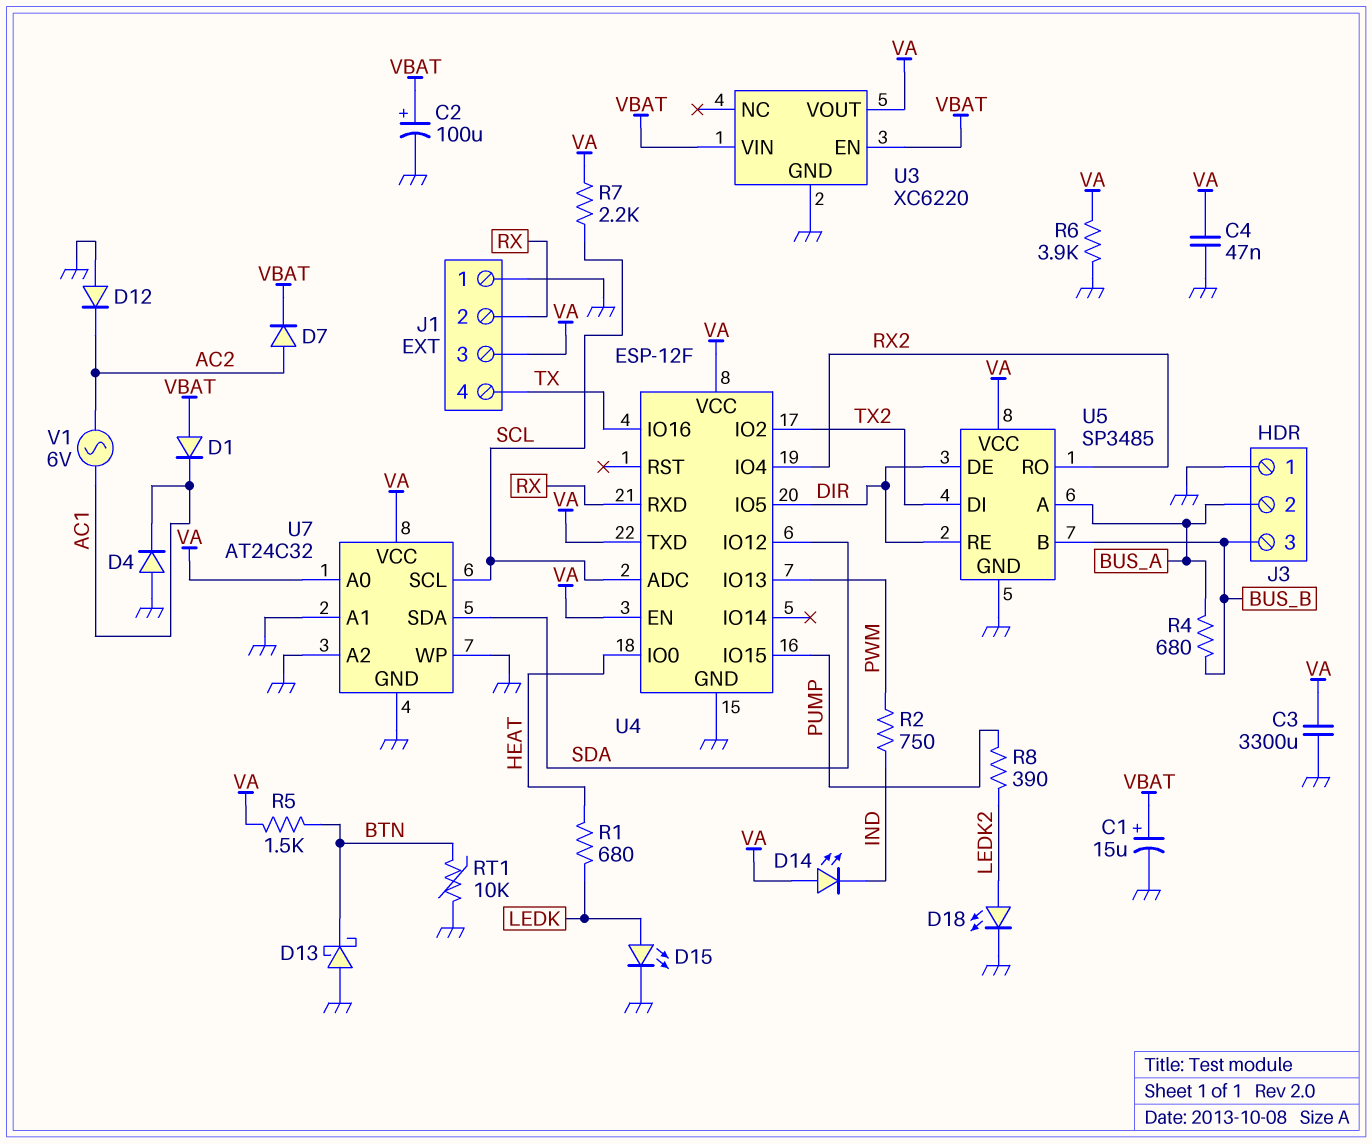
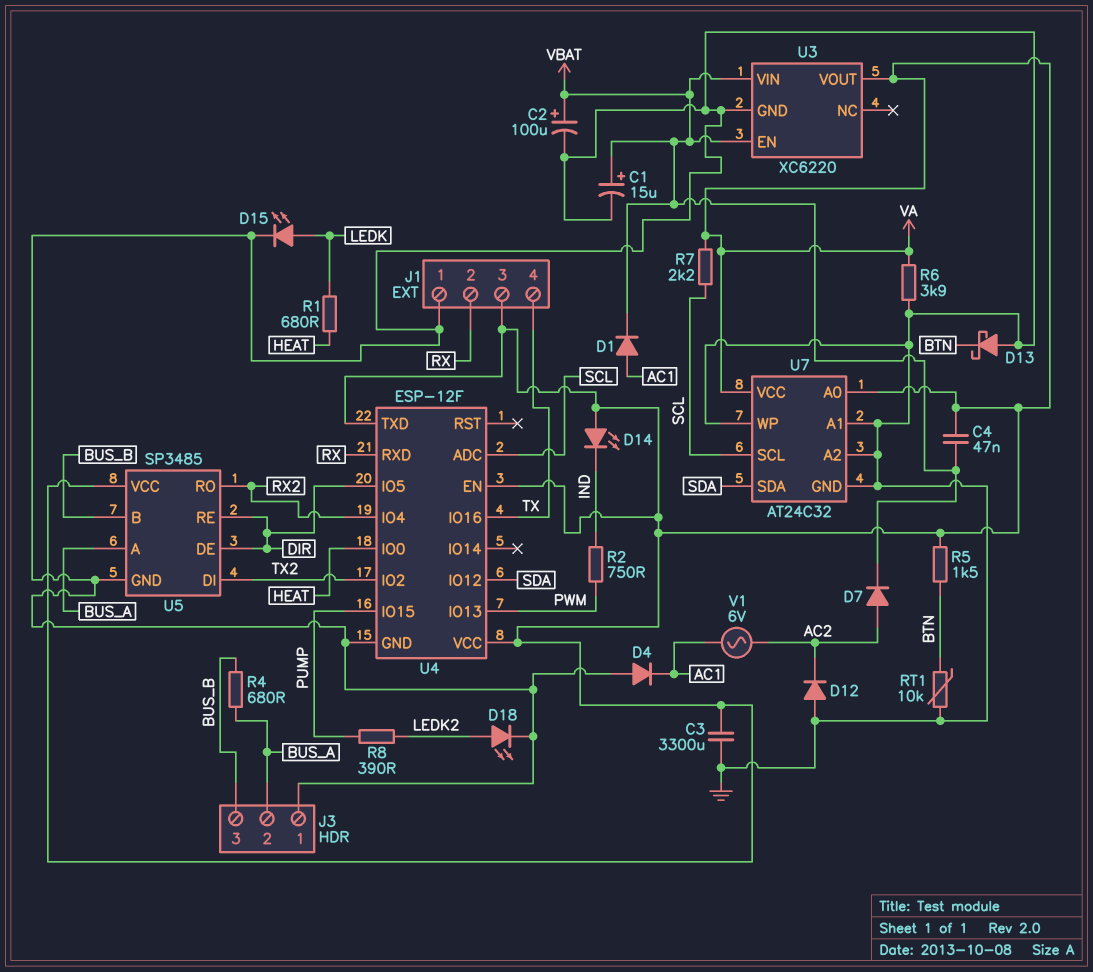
C4: 47nF (GND, VA) -> 47nF (VA, VBAT)
D1: diode (A VBAT, K AC1) -> diode (A AC1, K VBAT)

